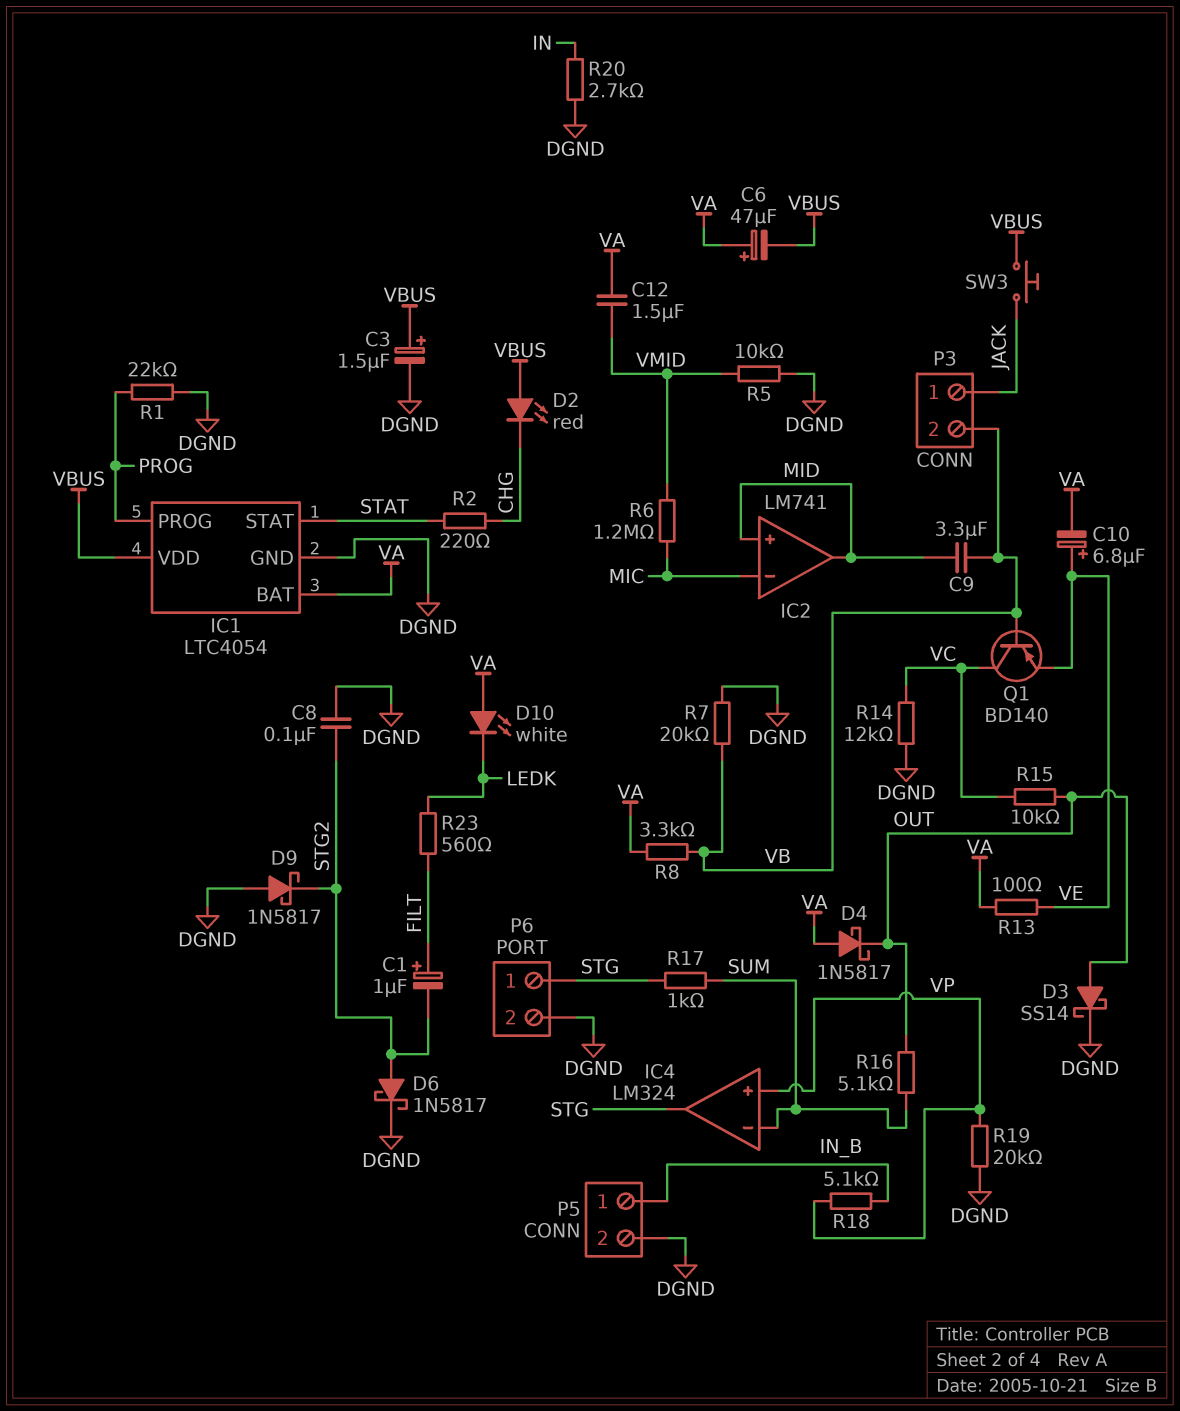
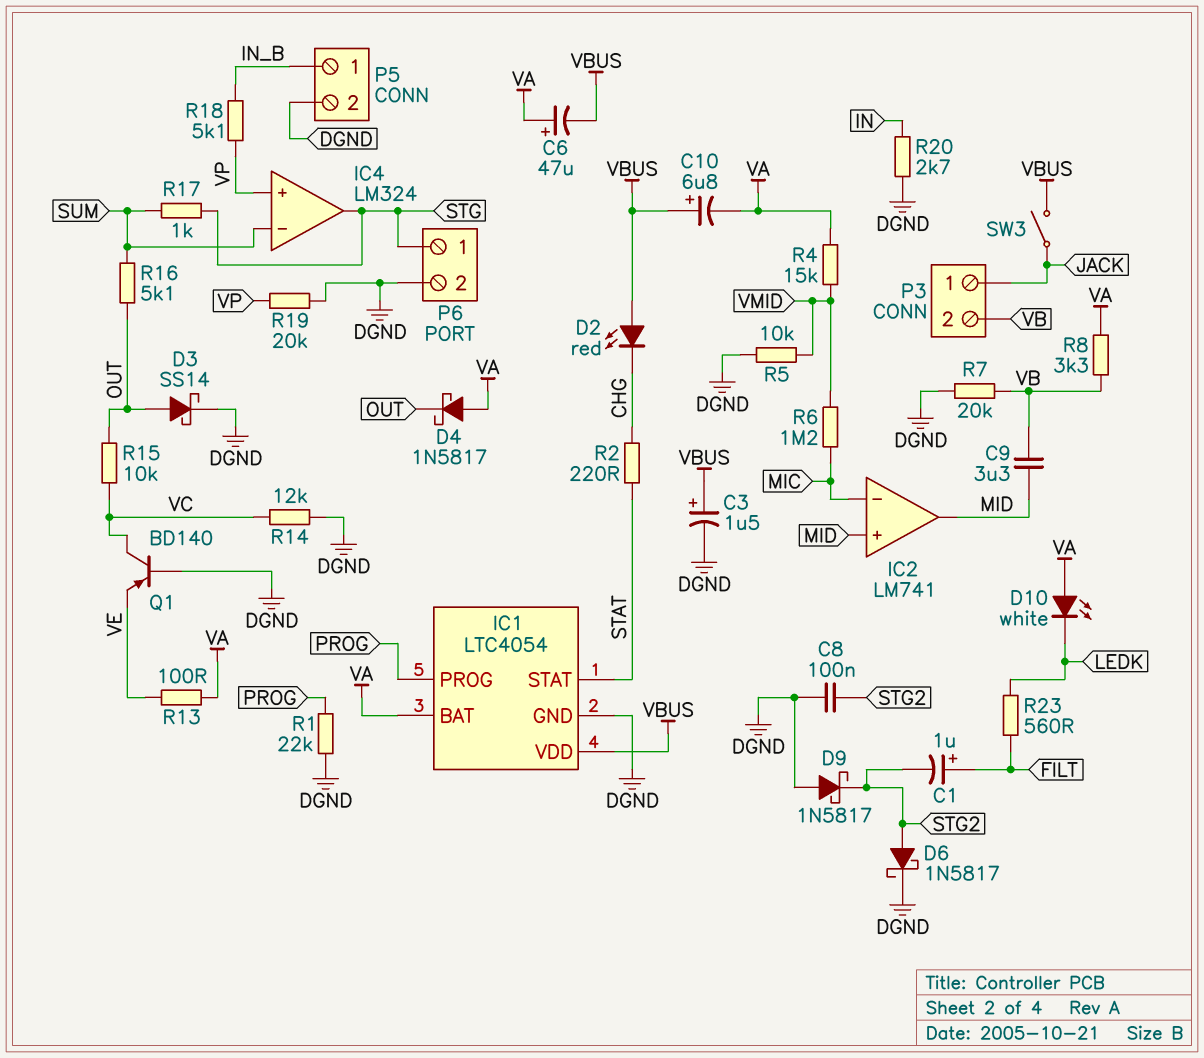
C10: 6.8uF (plus VE, minus VA) -> 6.8uF (plus VBUS, minus VA)
C12: 1.5uF (VA, VMID) -> none
Q1: PNP BD140 (B VB, C VC, E VE) -> PNP BD140 (B DGND, C VC, E VE)
R4: none -> 15k (VA, VMID)
SW3: button (JACK, VBUS) -> switch (JACK, VBUS)

